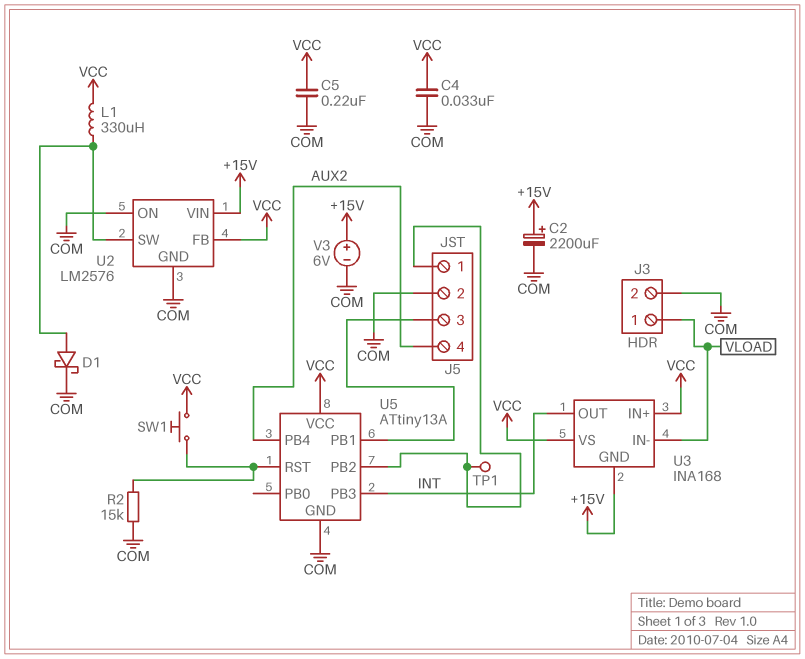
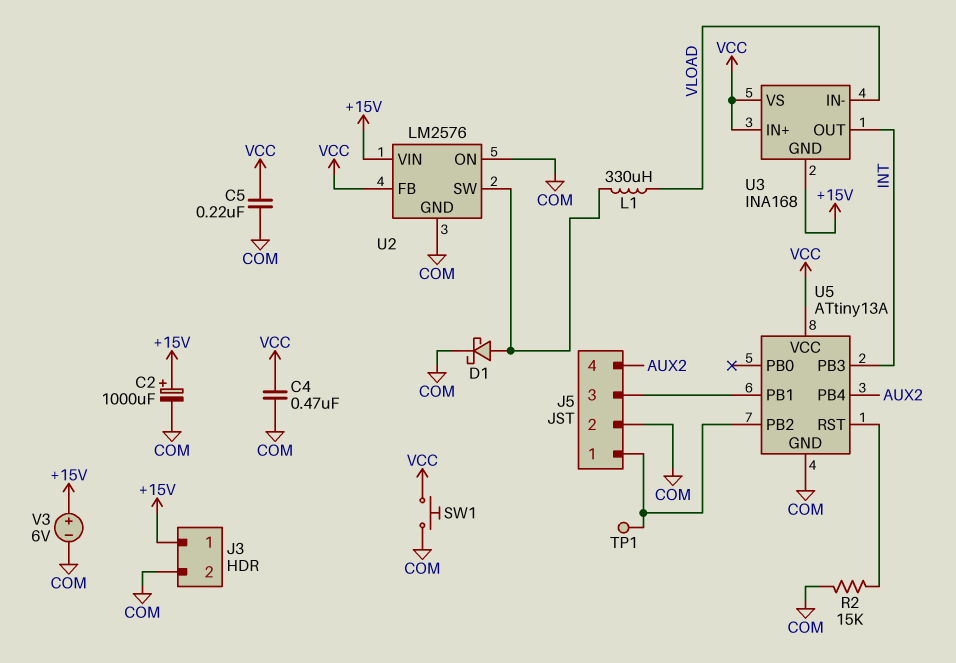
C2: 2200uF (plus +15V, minus COM) -> 1000uF (plus +15V, minus COM)
C4: 33nF (COM, VCC) -> 470nF (COM, VCC)
J3 pin 1: VLOAD -> +15V
L1: 330uH (U2/SW, VCC) -> 330uH (U2/SW, VLOAD)
SW1: button (U5/RST, VCC) -> button (COM, VCC)

